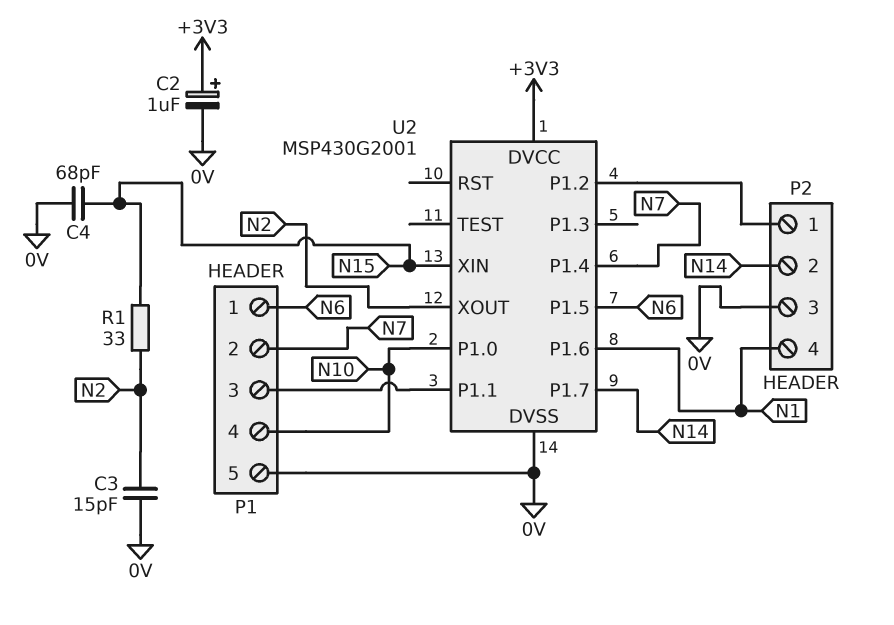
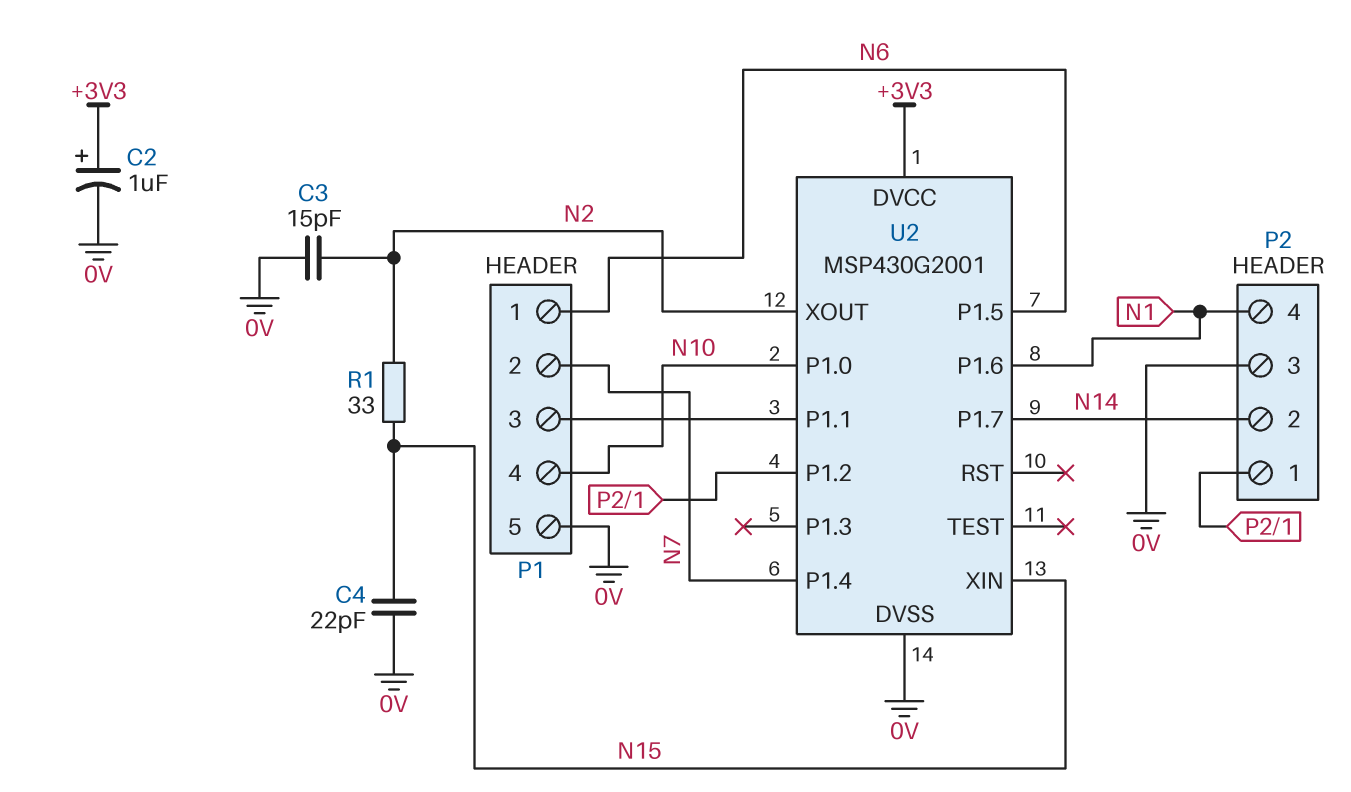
C4: 68pF (0V, N15) -> 22pF (0V, N15)

